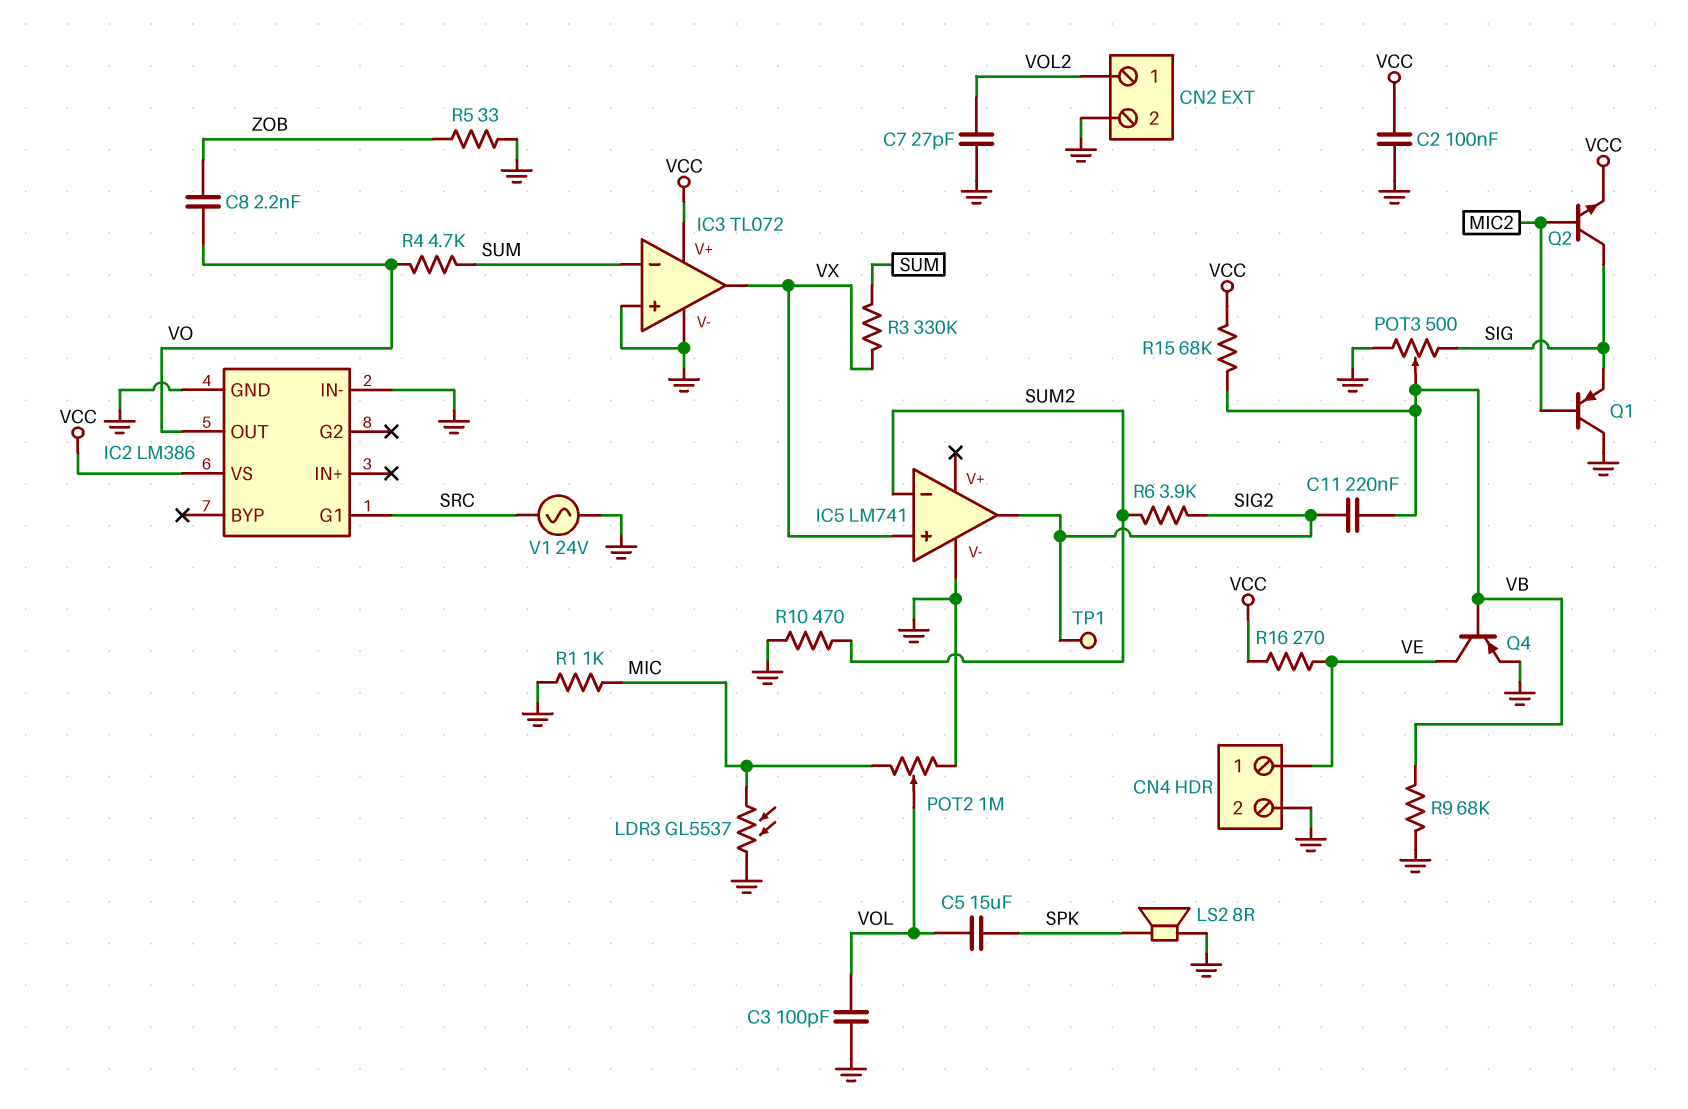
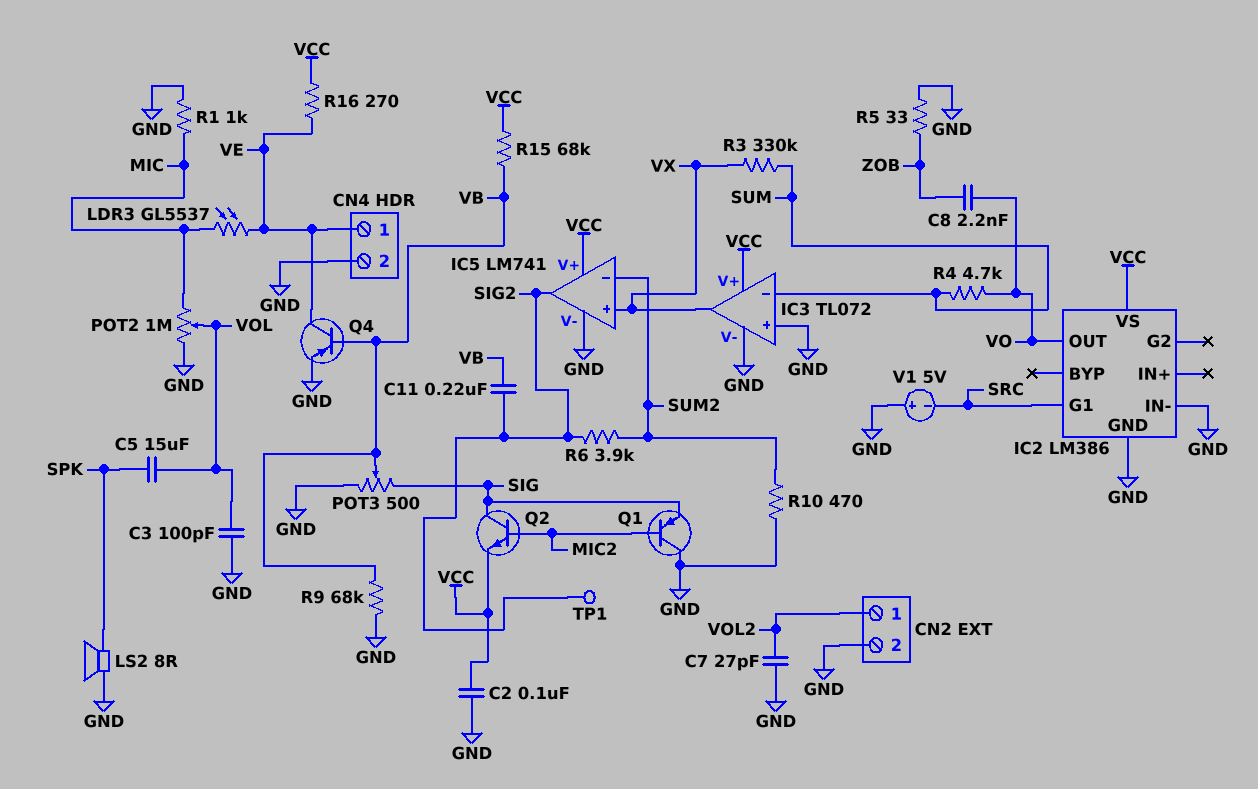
IC5 pin V+: none -> VCC
LDR3: GL5537 (GND, MIC) -> GL5537 (MIC, VE)
V1: AC 24V (GND, SRC) -> 5V (plus GND, minus SRC)

